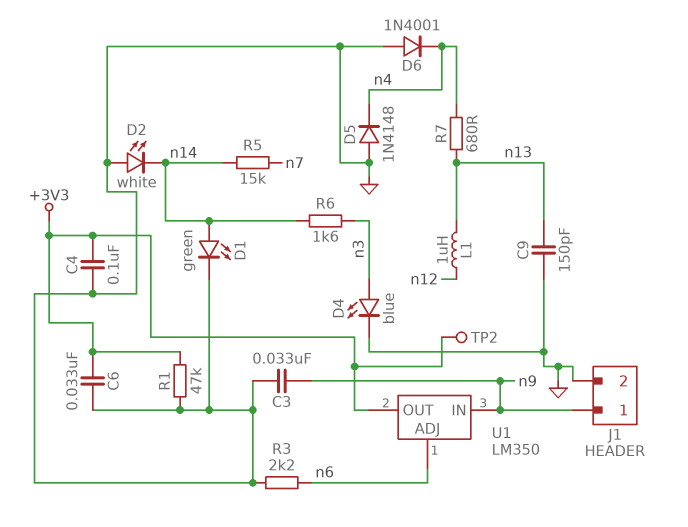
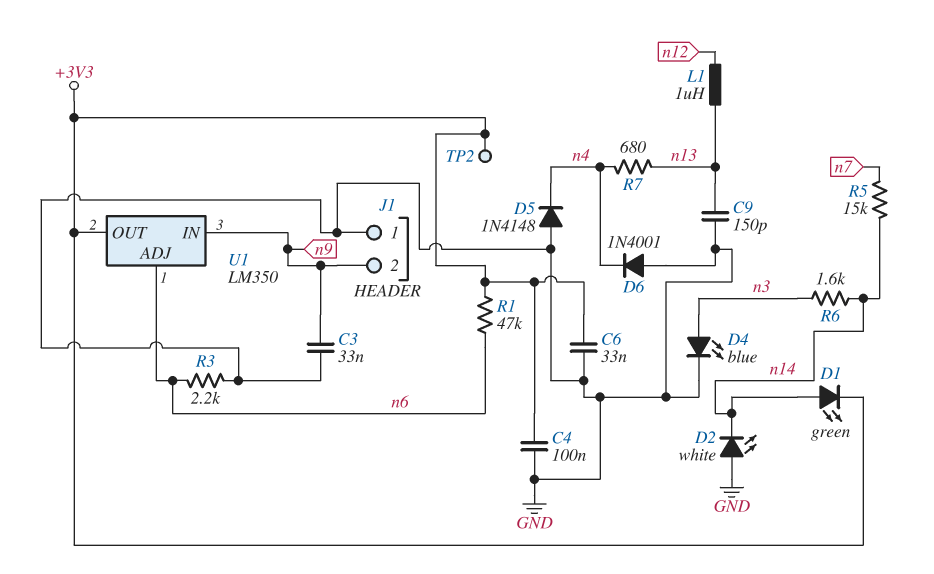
D1: LED green (A n14, K GND) -> LED green (A n14, K +3V3)
J1 pin 1: n9 -> GND
J1 pin 2: GND -> n9
R1: 47k (+3V3, GND) -> 47k (+3V3, n6)

